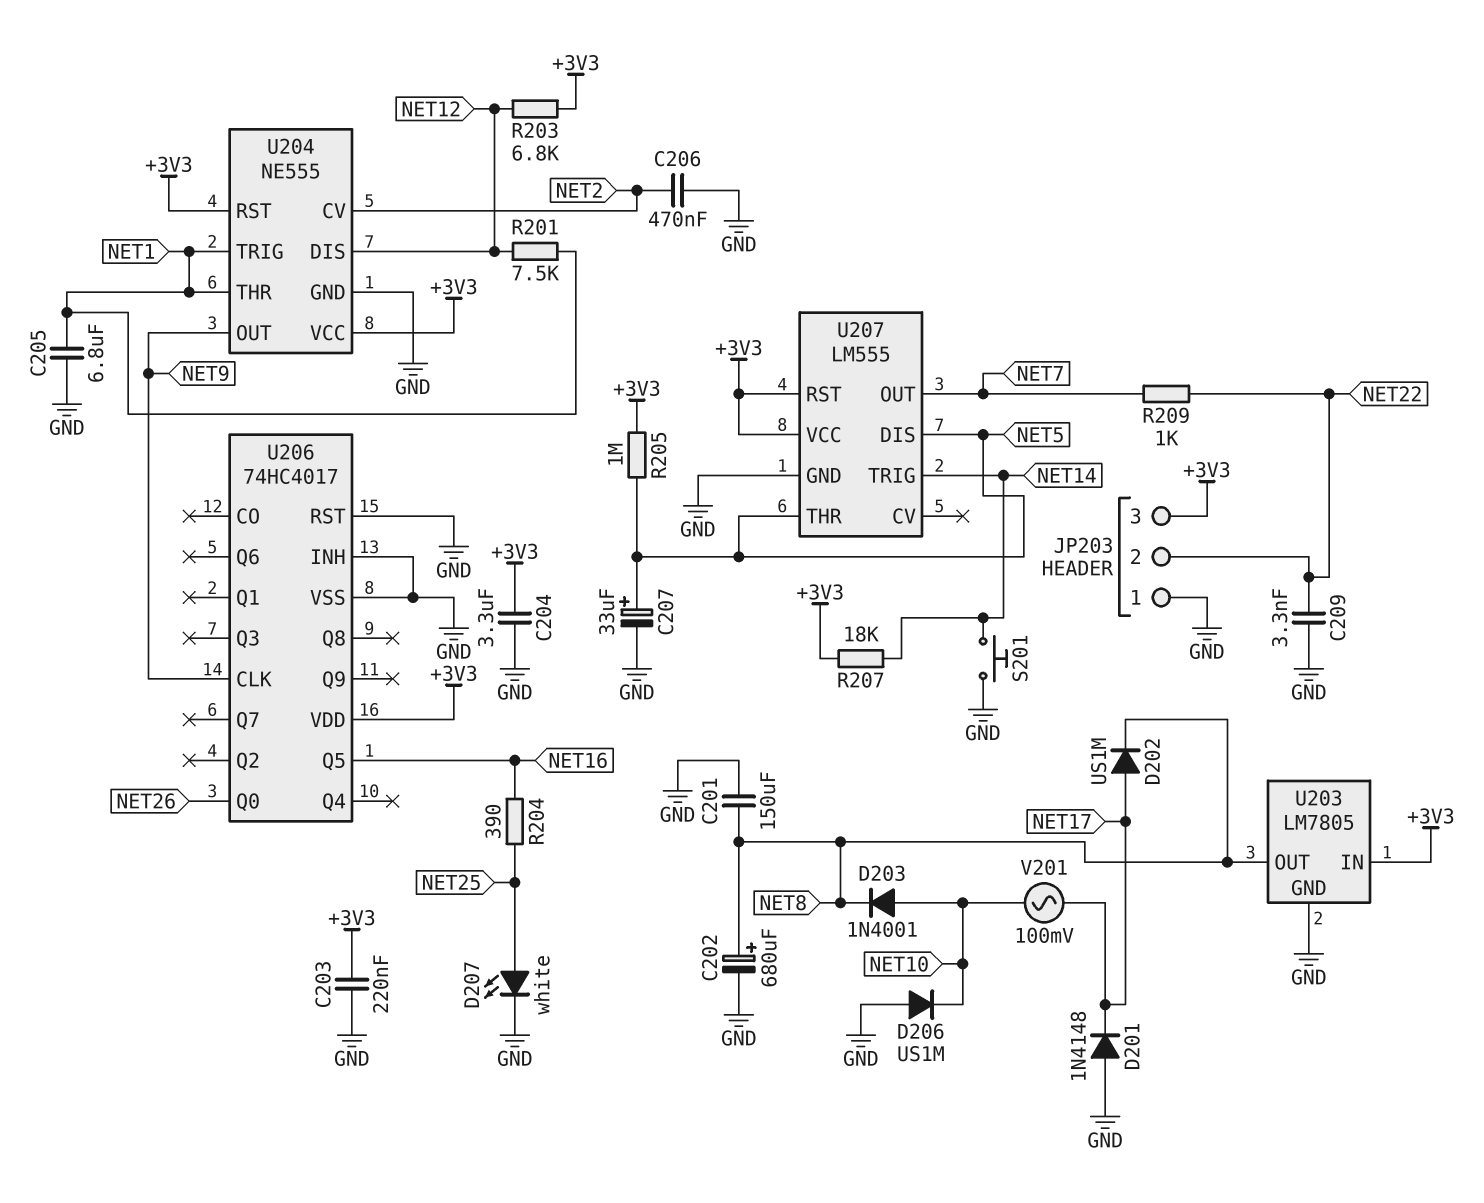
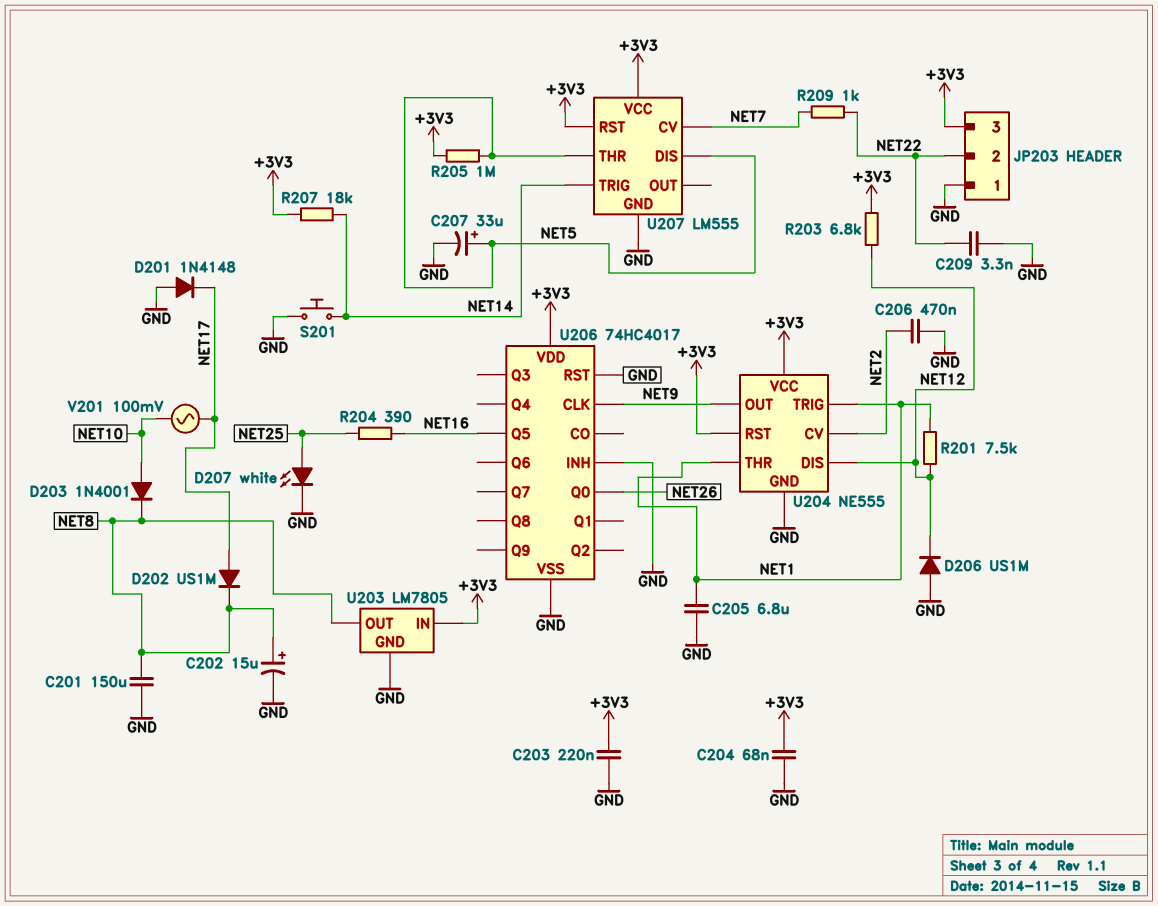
C202: 680uF (plus NET8, minus GND) -> 15uF (plus NET8, minus GND)
C204: 3.3uF (+3V3, GND) -> 68nF (+3V3, GND)
D206: diode US1M (A GND, K NET10) -> diode US1M (A GND, K NET12)
U207 pin CV: none -> NET7
U207 pin OUT: NET7 -> none

